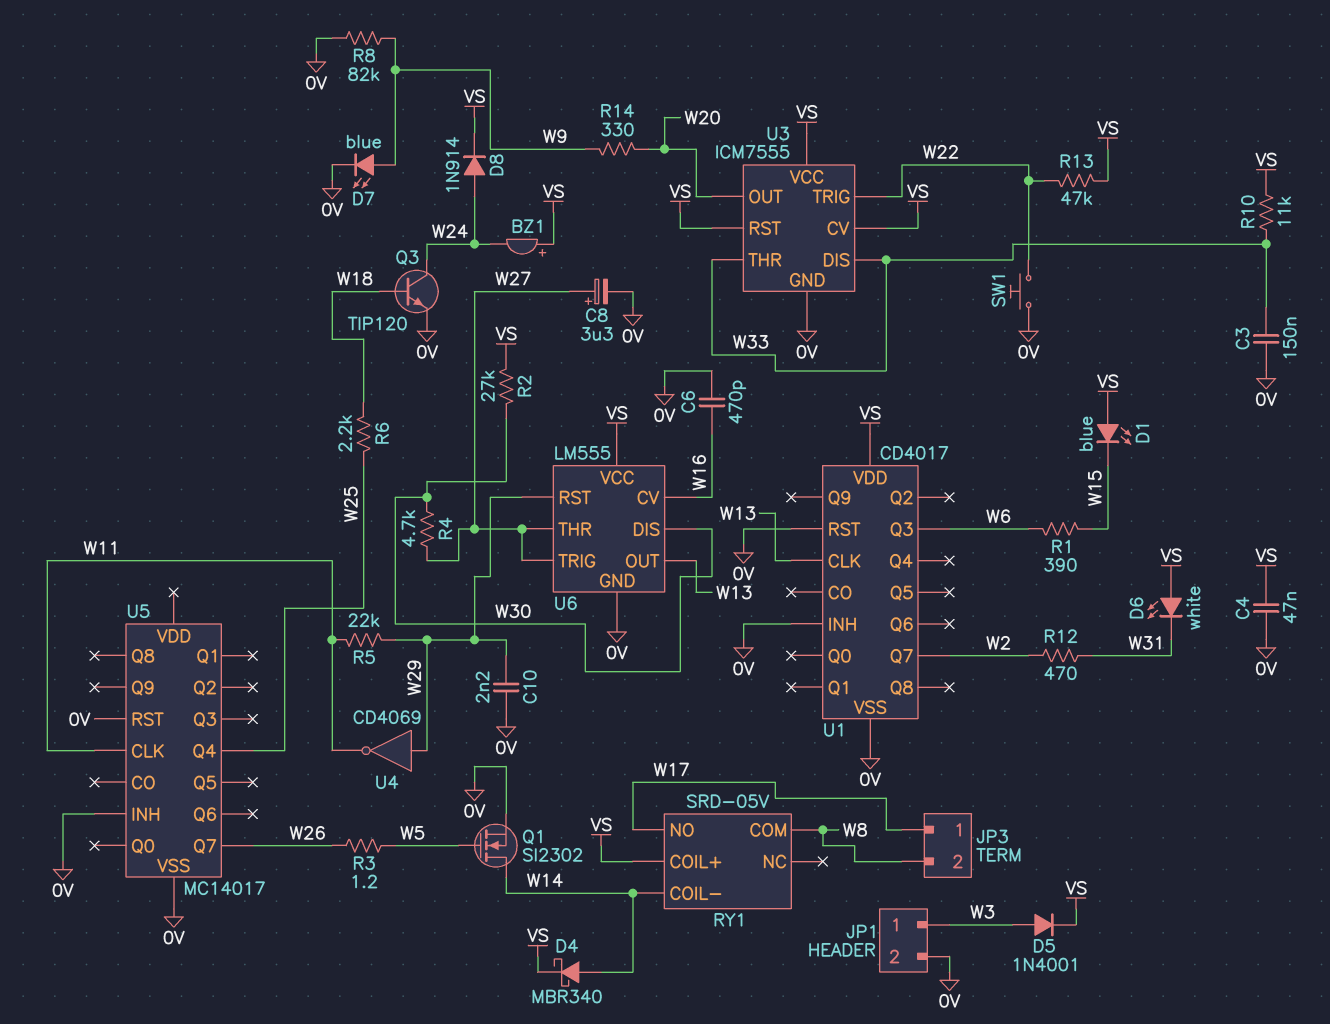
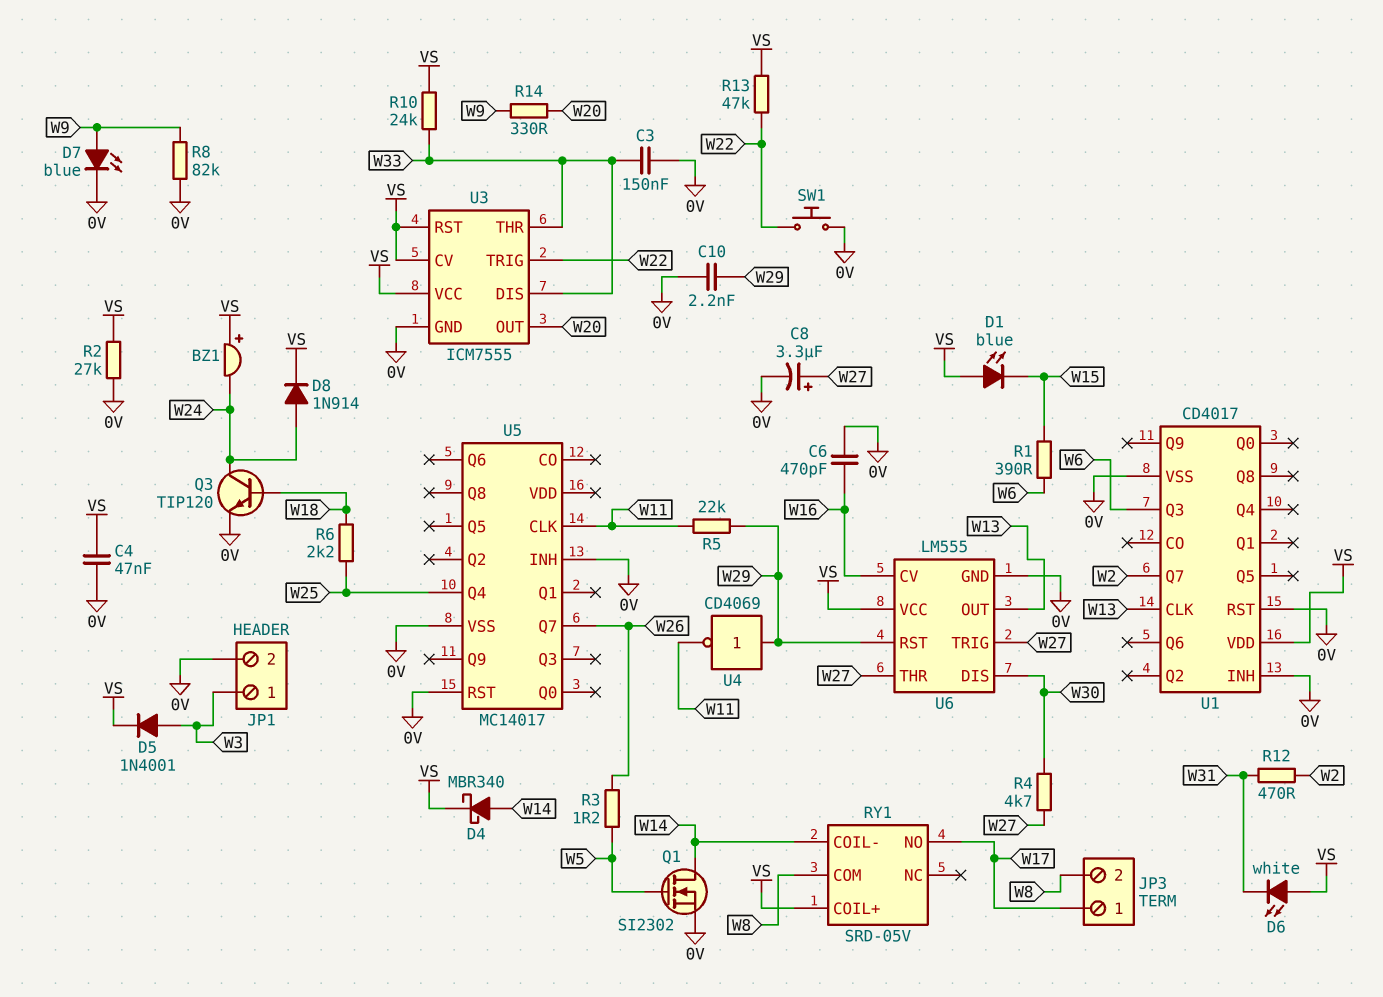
R2: 27k (VS, W30) -> 27k (0V, VS)
R10: 11k (VS, W33) -> 24k (VS, W33)

